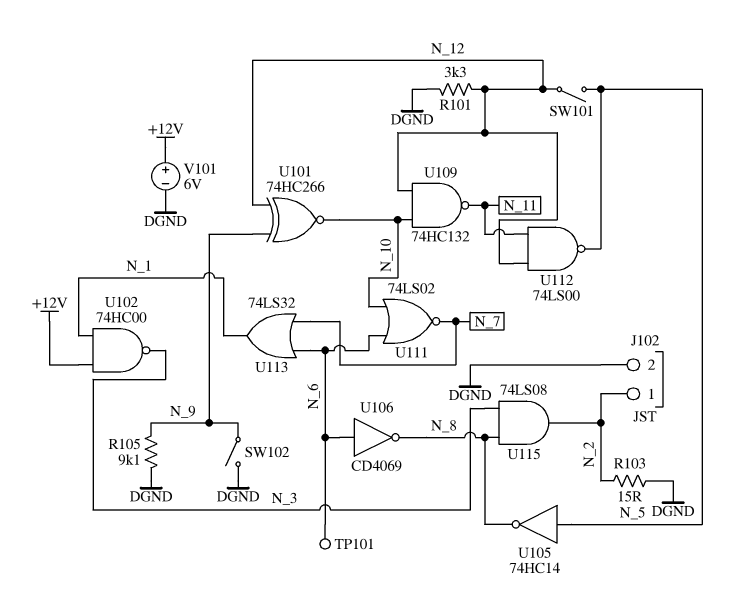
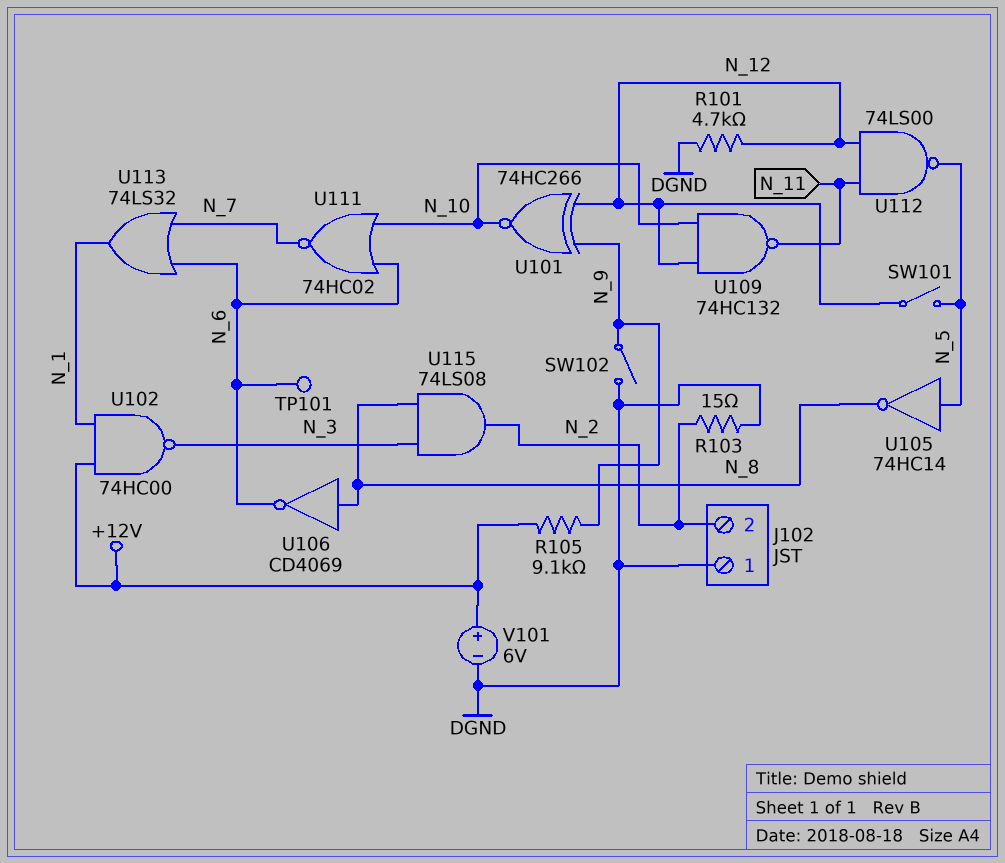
J102 pin 1: N_2 -> DGND
J102 pin 2: DGND -> N_2
R101: 3.3k (DGND, N_12) -> 4.7k (DGND, N_12)
R105: 9.1k (DGND, N_9) -> 9.1k (+12V, N_9)
U106: NOT CD4069 (in N_6, out N_8) -> NOT CD4069 (in N_8, out N_6)
U111: NOR 74LS02 (in N_6, in N_10, out N_7) -> NOR 74HC02 (in N_6, in N_10, out N_7)

